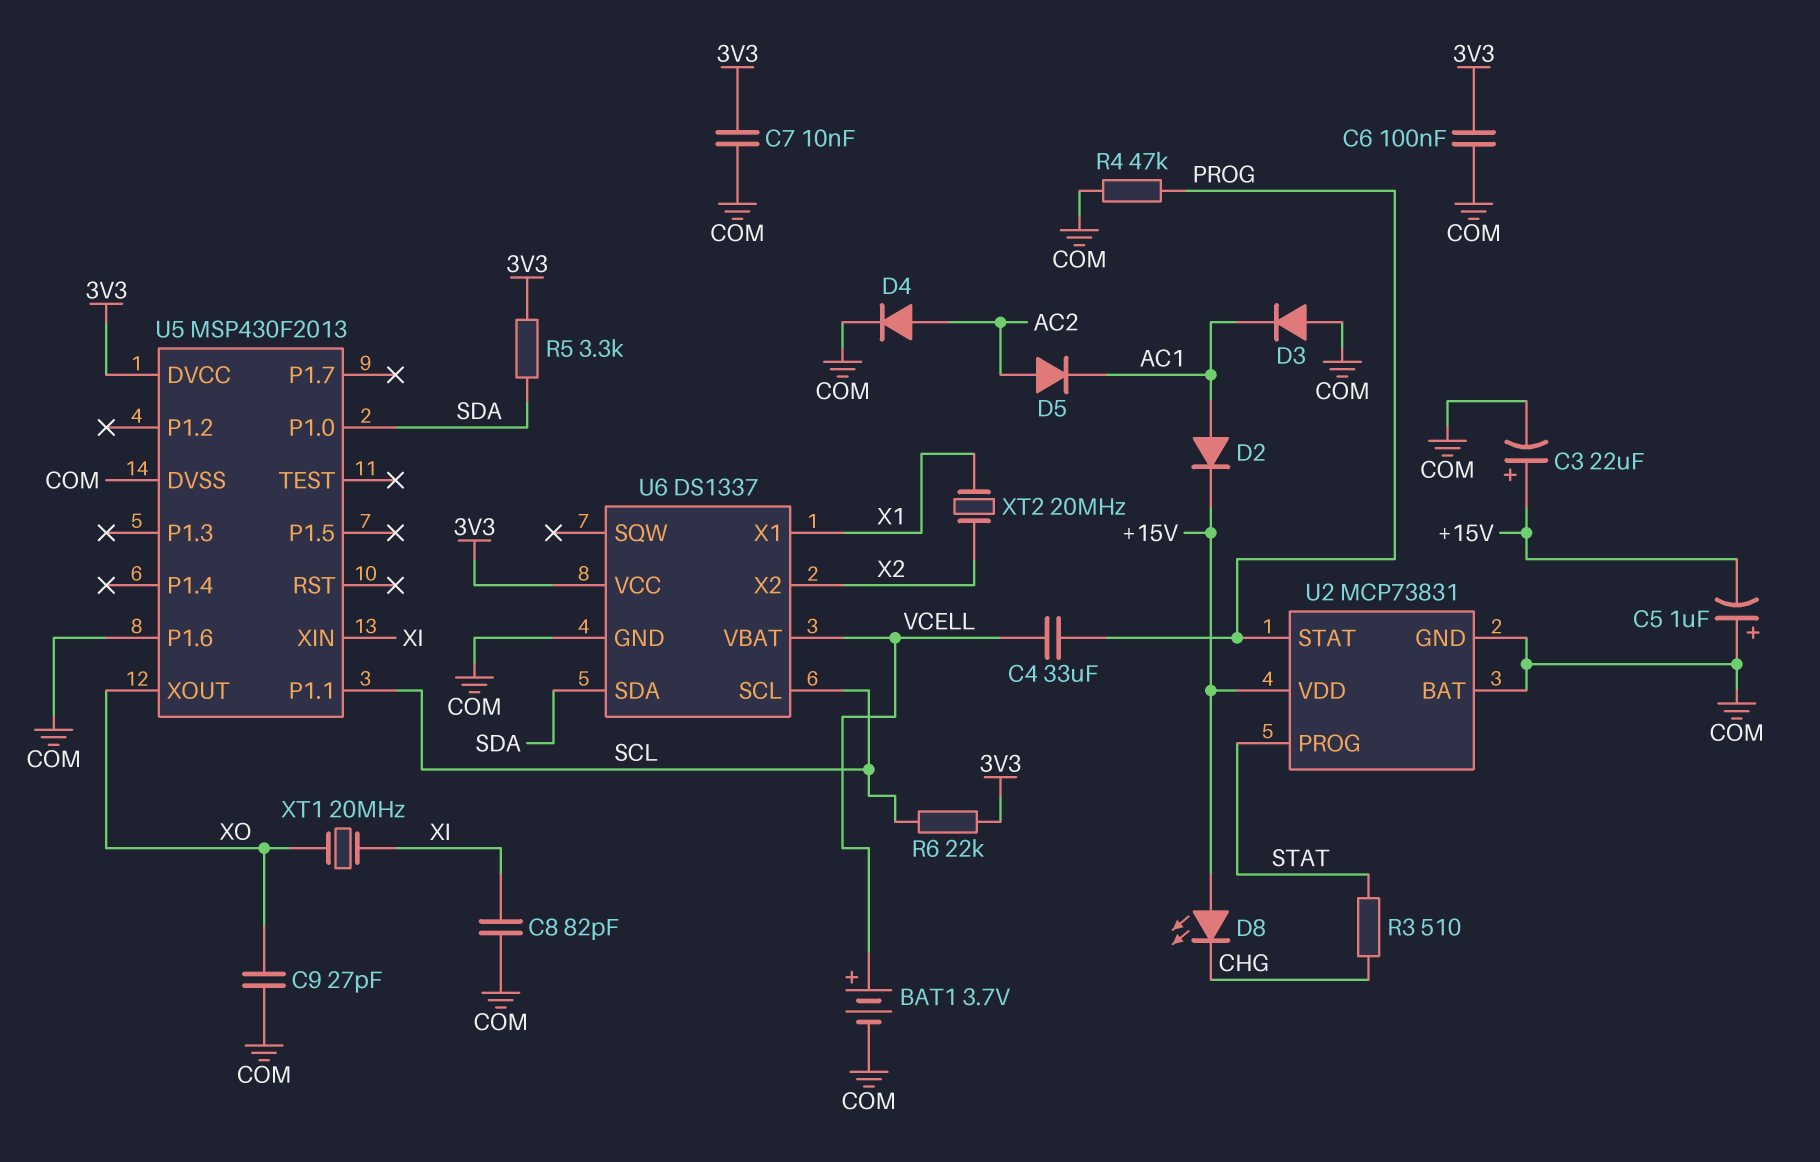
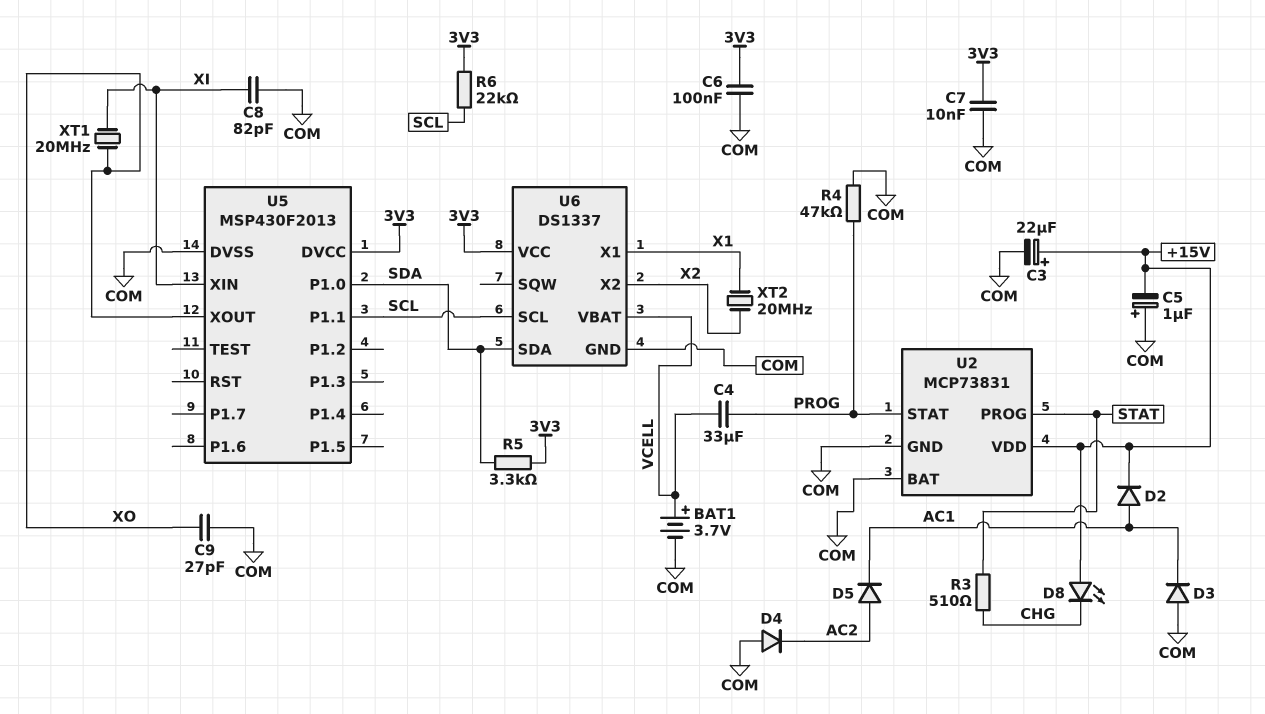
D4: diode (A AC2, K COM) -> diode (A COM, K AC2)
U5 pin P1.6: COM -> none

